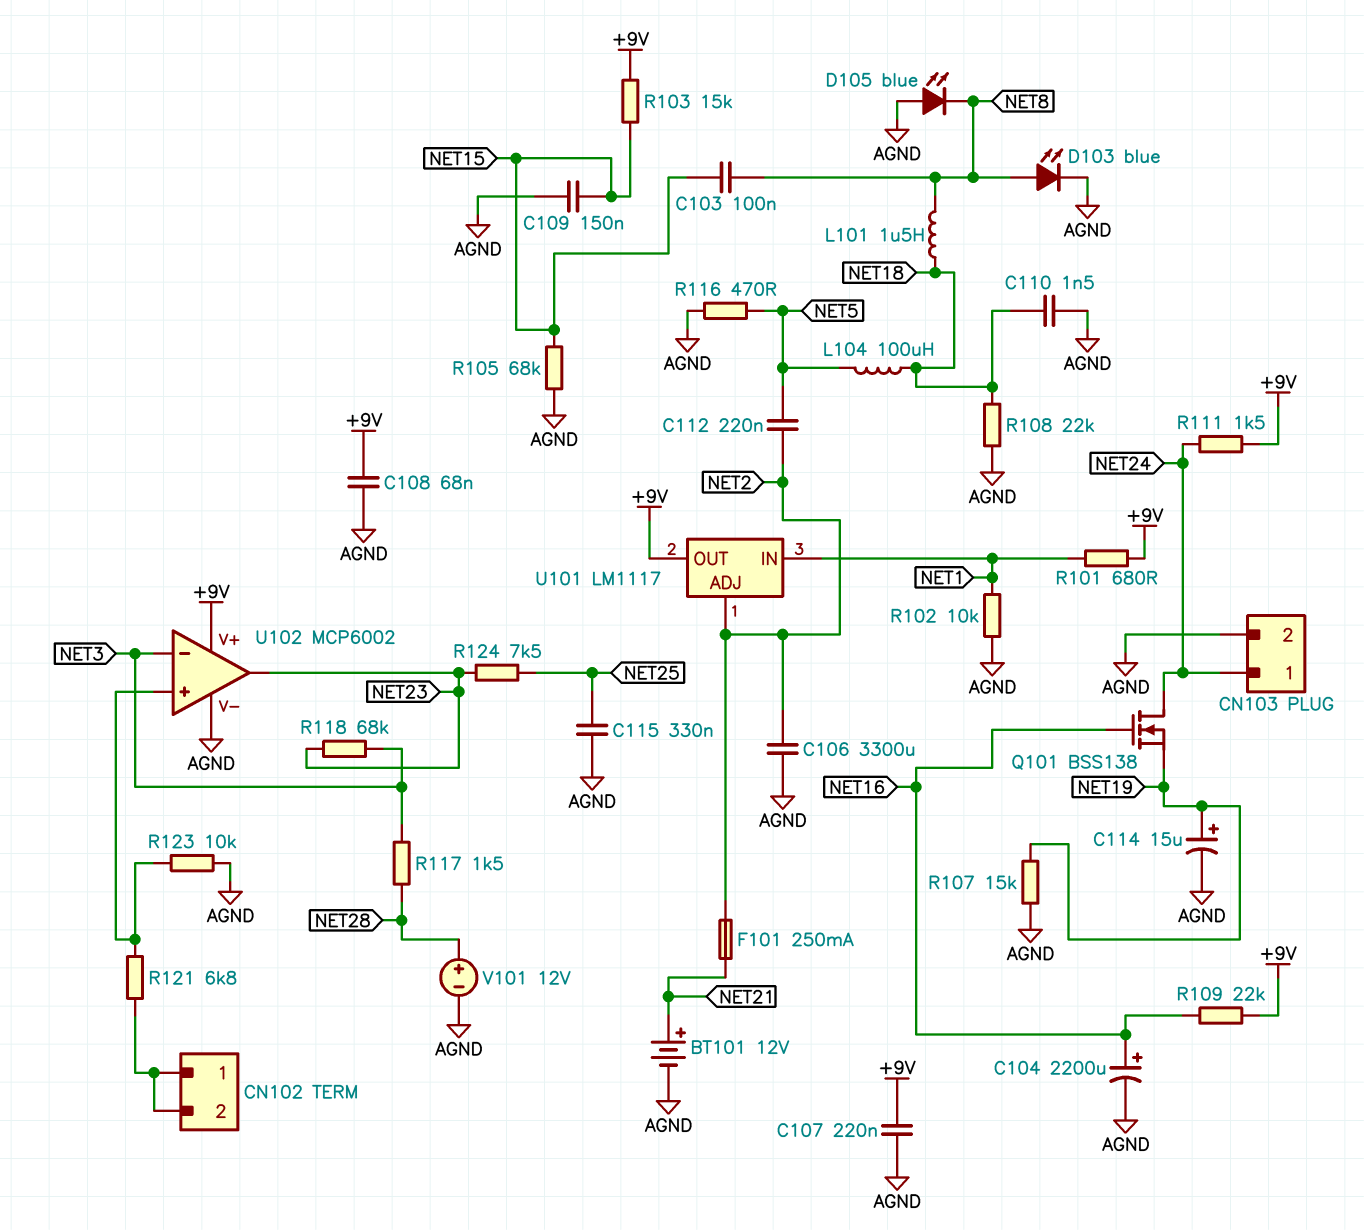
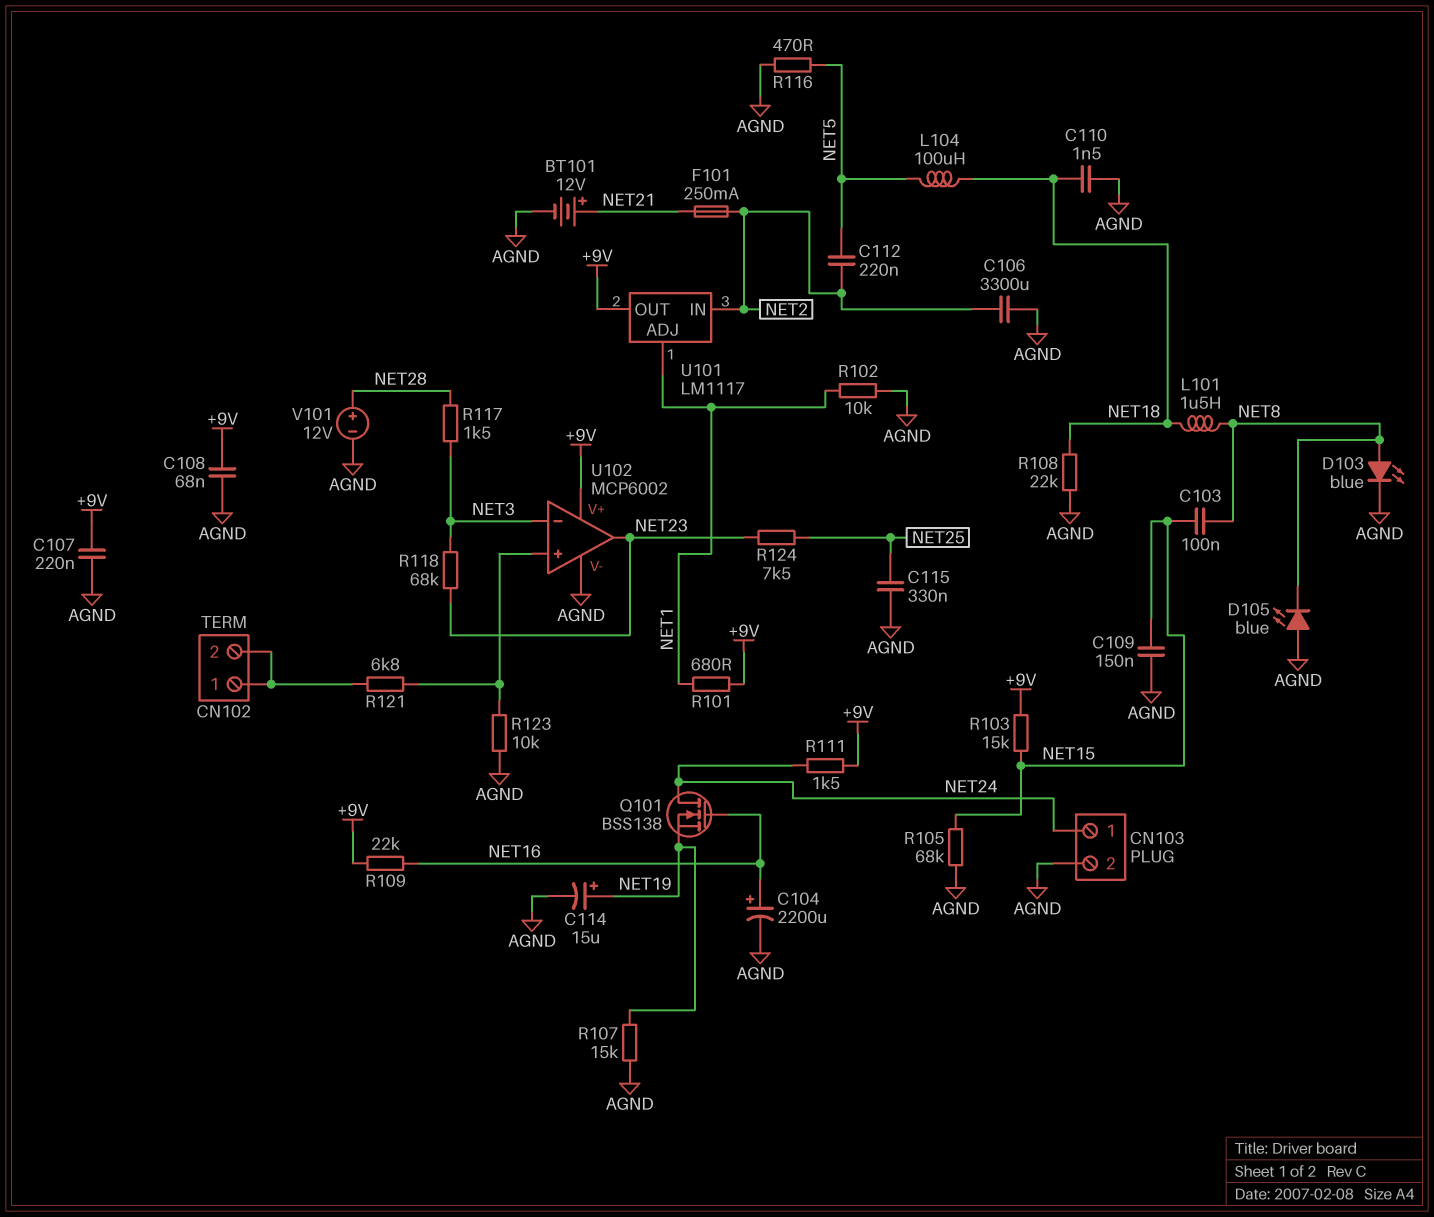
U101 pin ADJ: NET2 -> NET1
U101 pin IN: NET1 -> NET2

